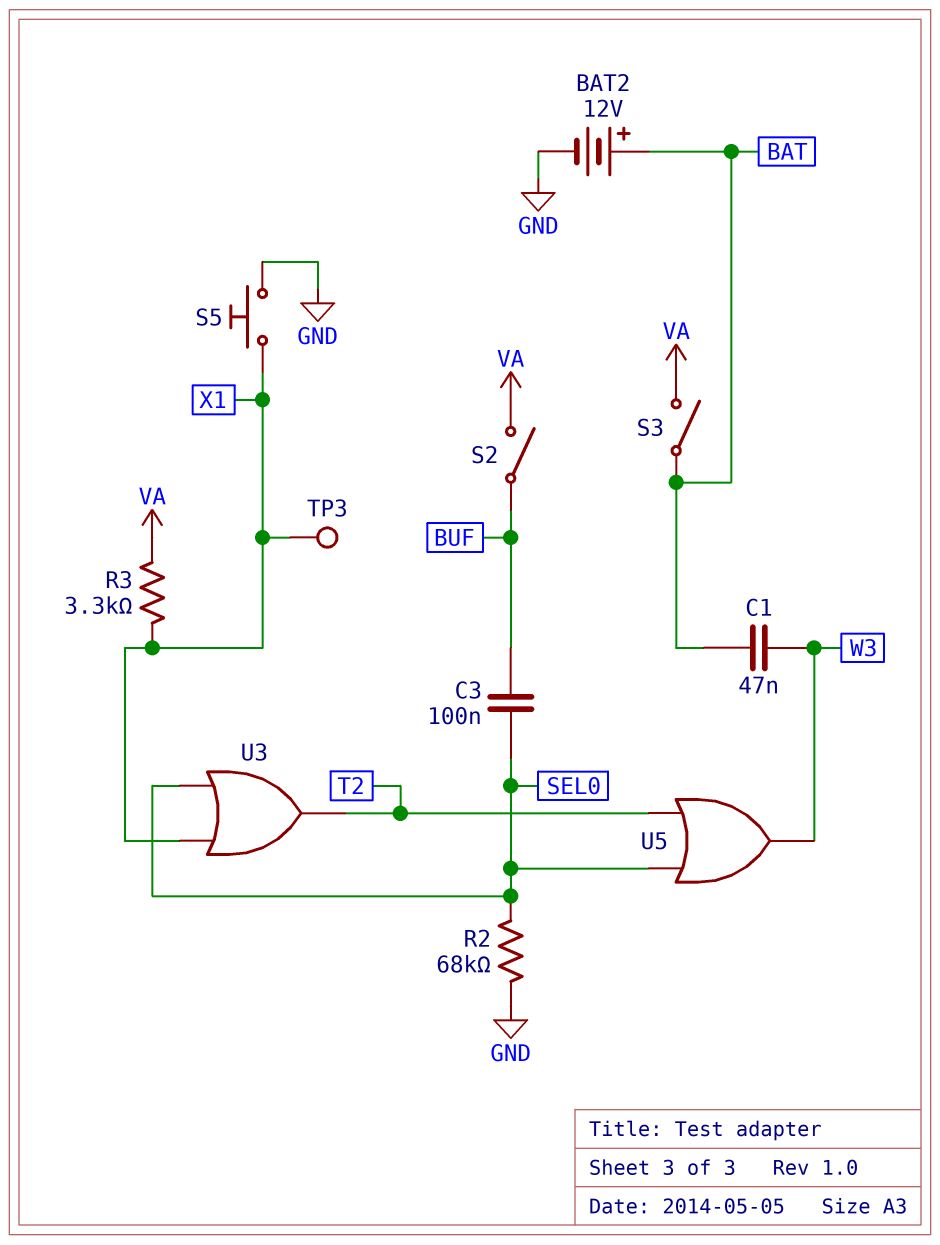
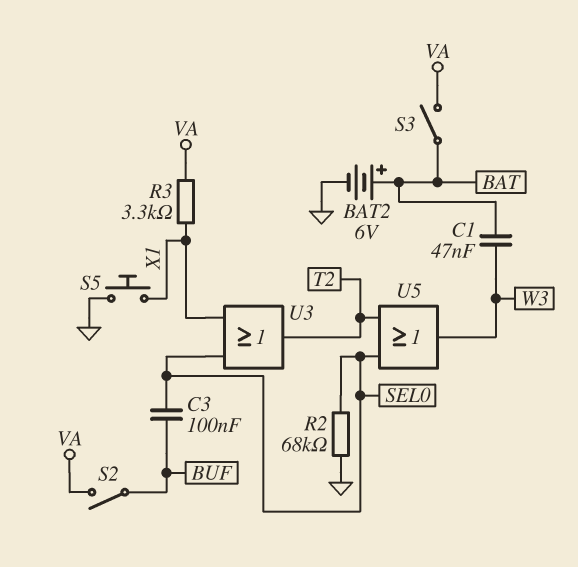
BAT2: 12V (plus BAT, minus GND) -> 6V (plus BAT, minus GND)
TP3: test point (X1) -> none

